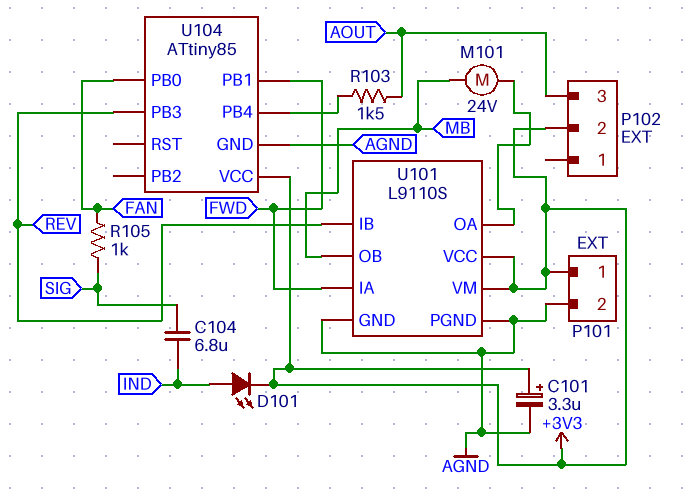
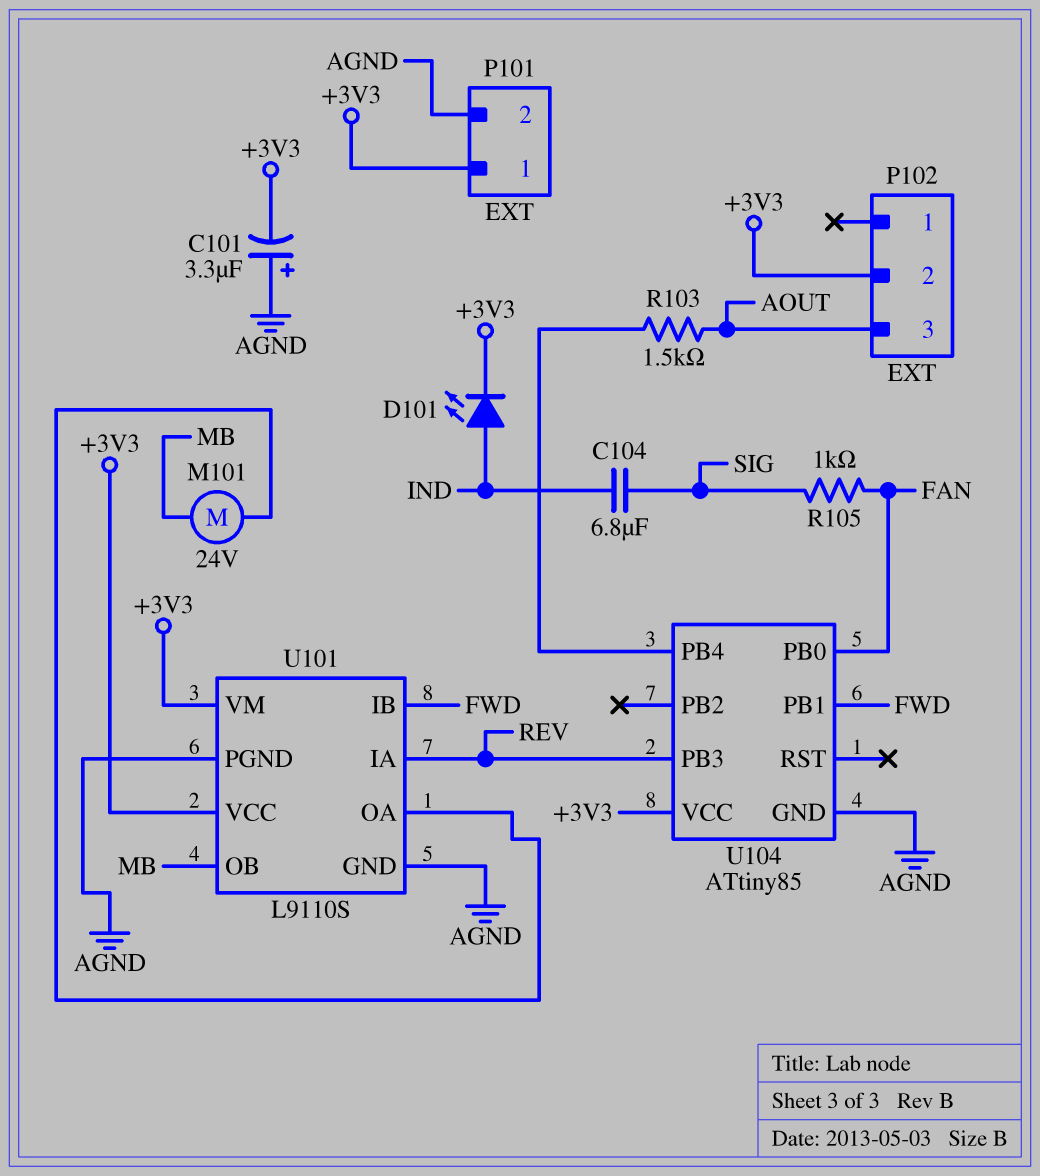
C101: 3.3uF (plus +3V3, minus AGND) -> 3.3uF (plus AGND, minus +3V3)
U101 pin IA: FWD -> REV
U101 pin IB: REV -> FWD

